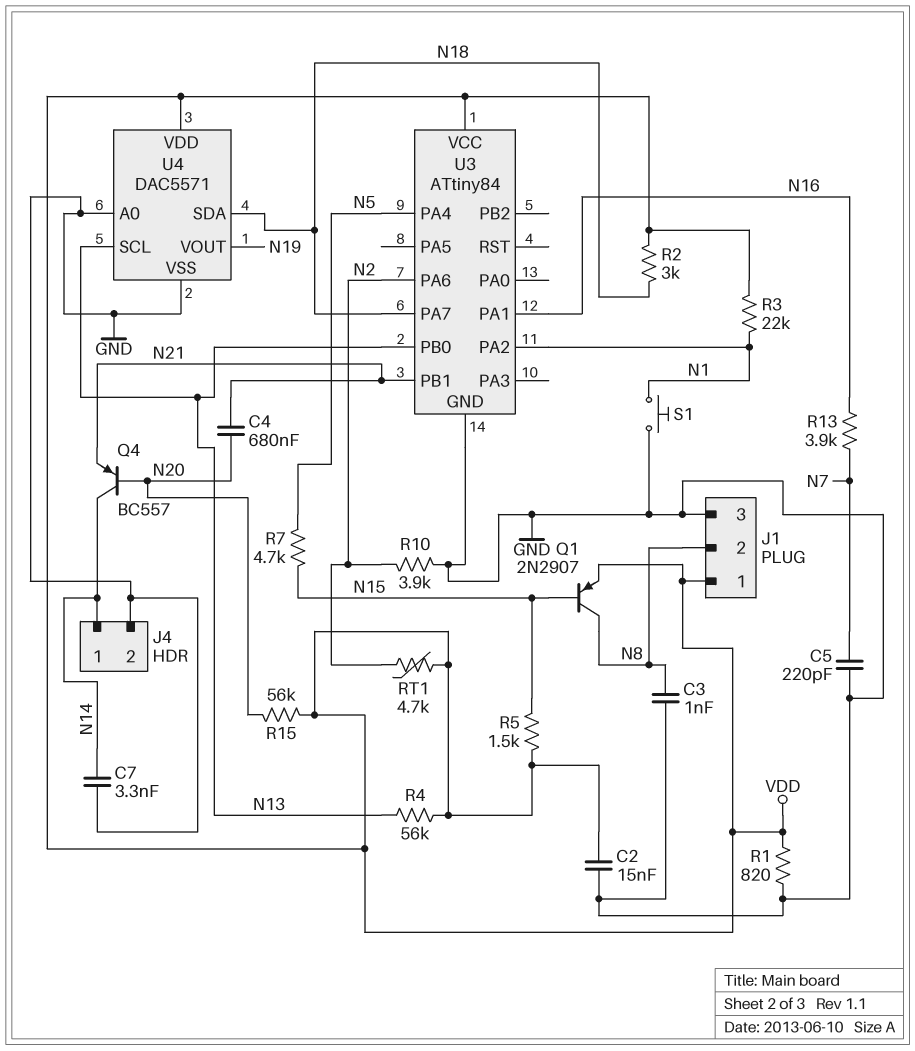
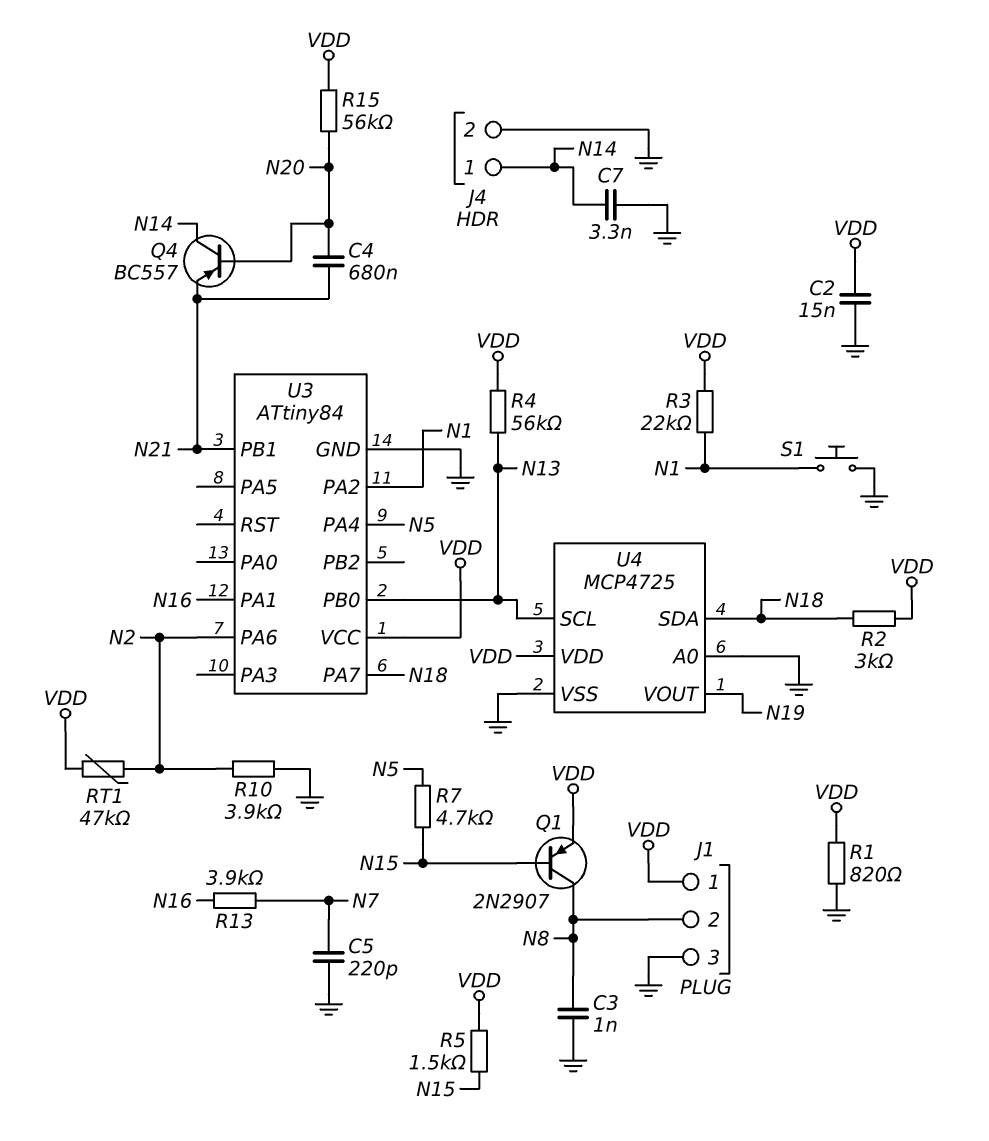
RT1: 4.7k (N2, VDD) -> 47k (N2, VDD)
U4: DAC5571 -> MCP4725

